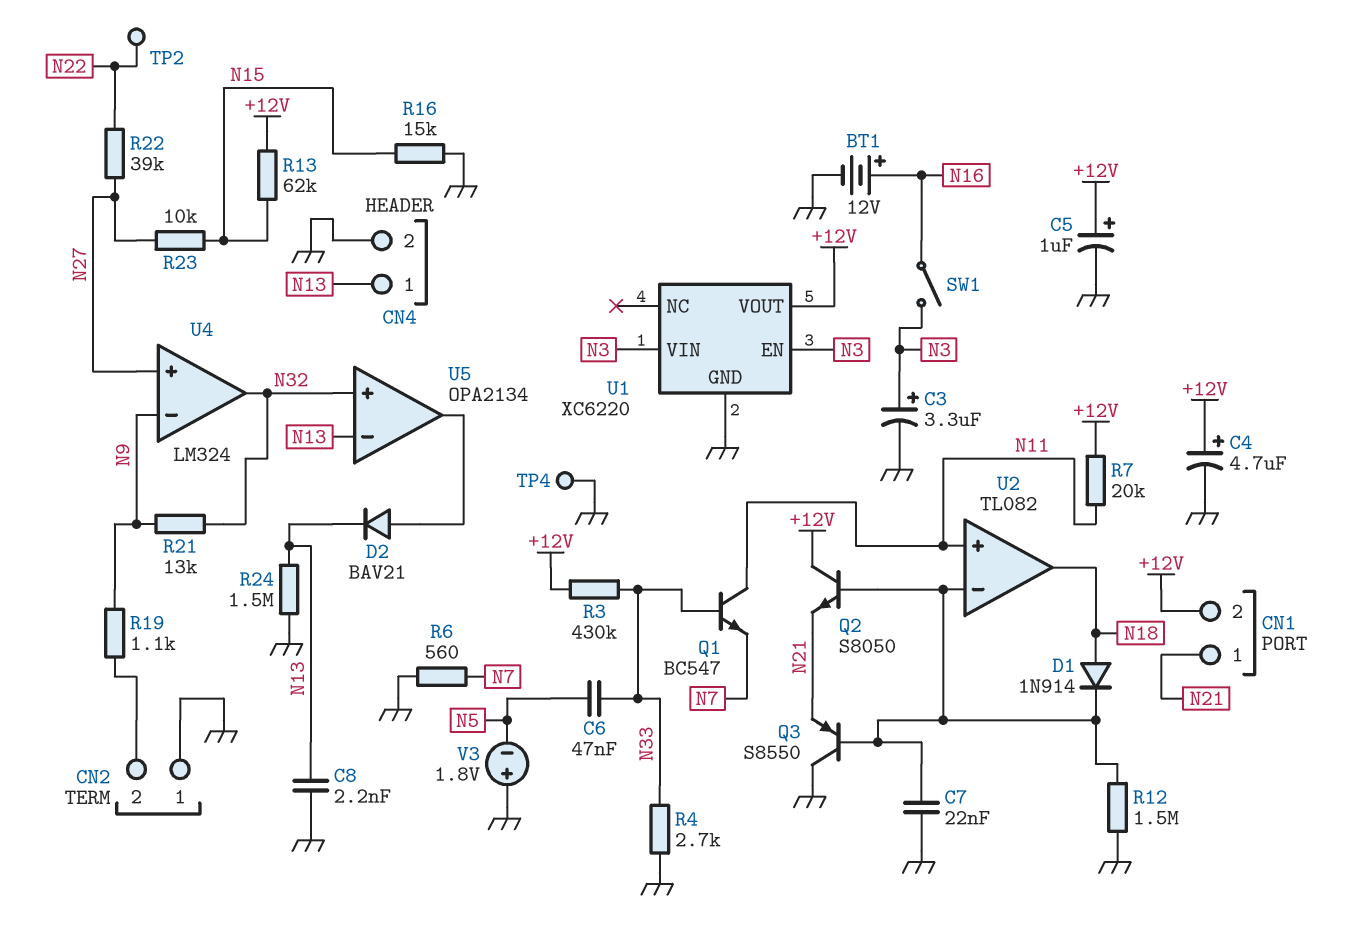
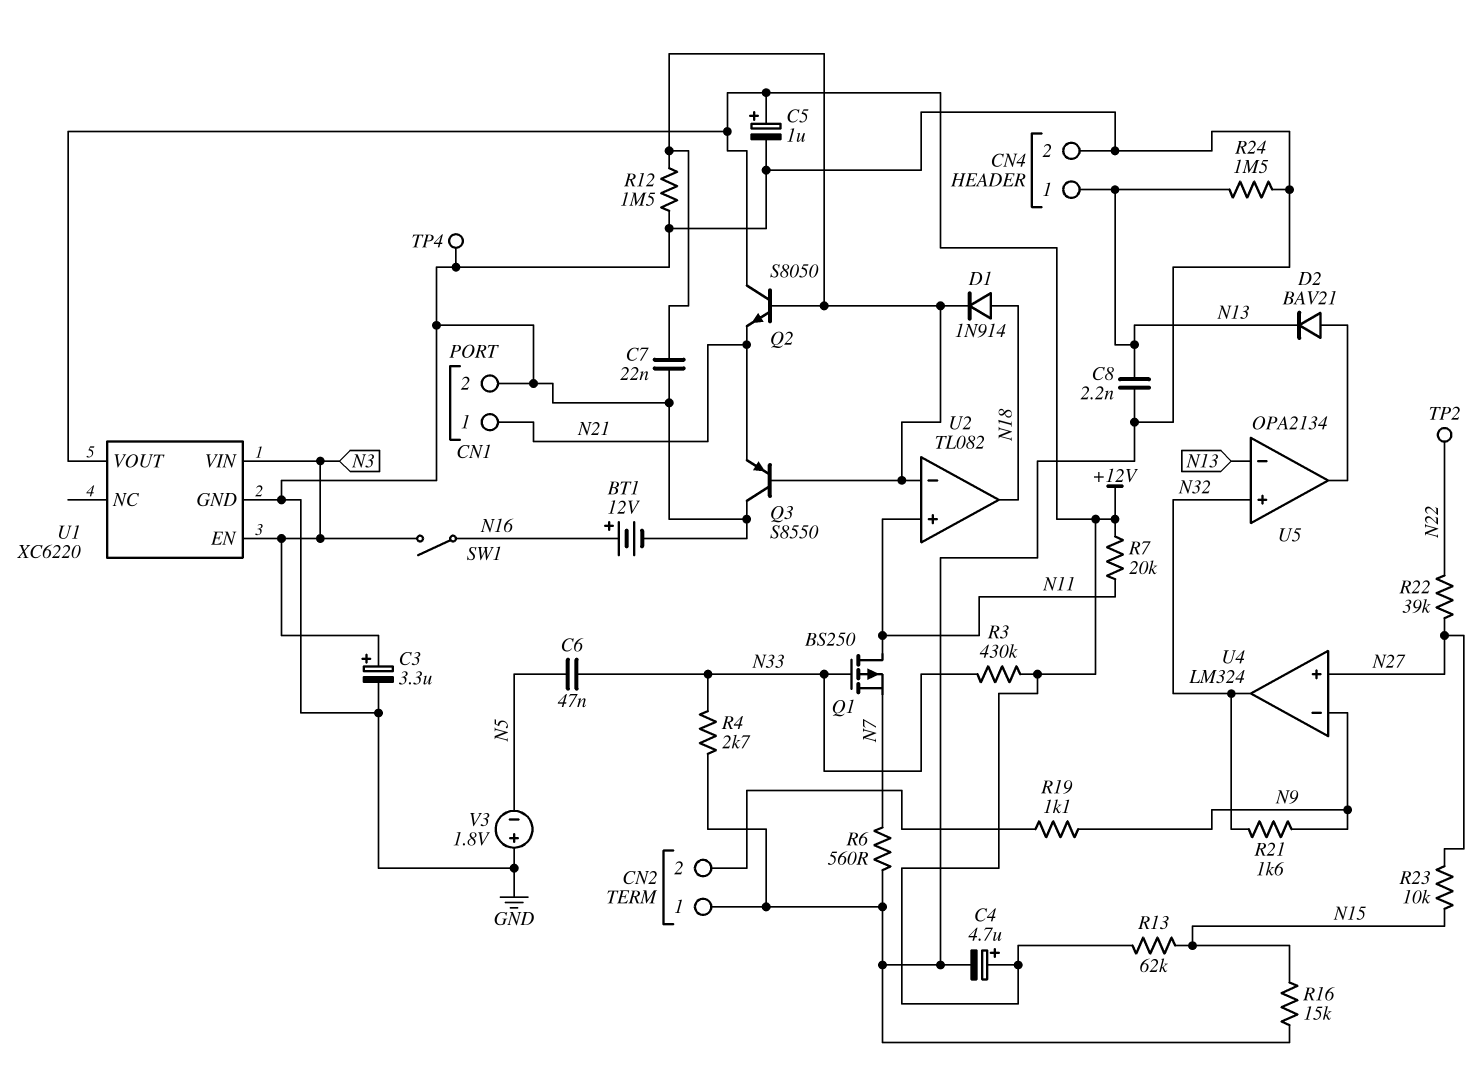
CN1 pin 2: +12V -> GND
Q1: NPN BC547 (B N33, C N11, E N7) -> PMOS BS250 (G N33, D N11, S N7)
R21: 13k (N9, N32) -> 1.6k (N9, N32)

